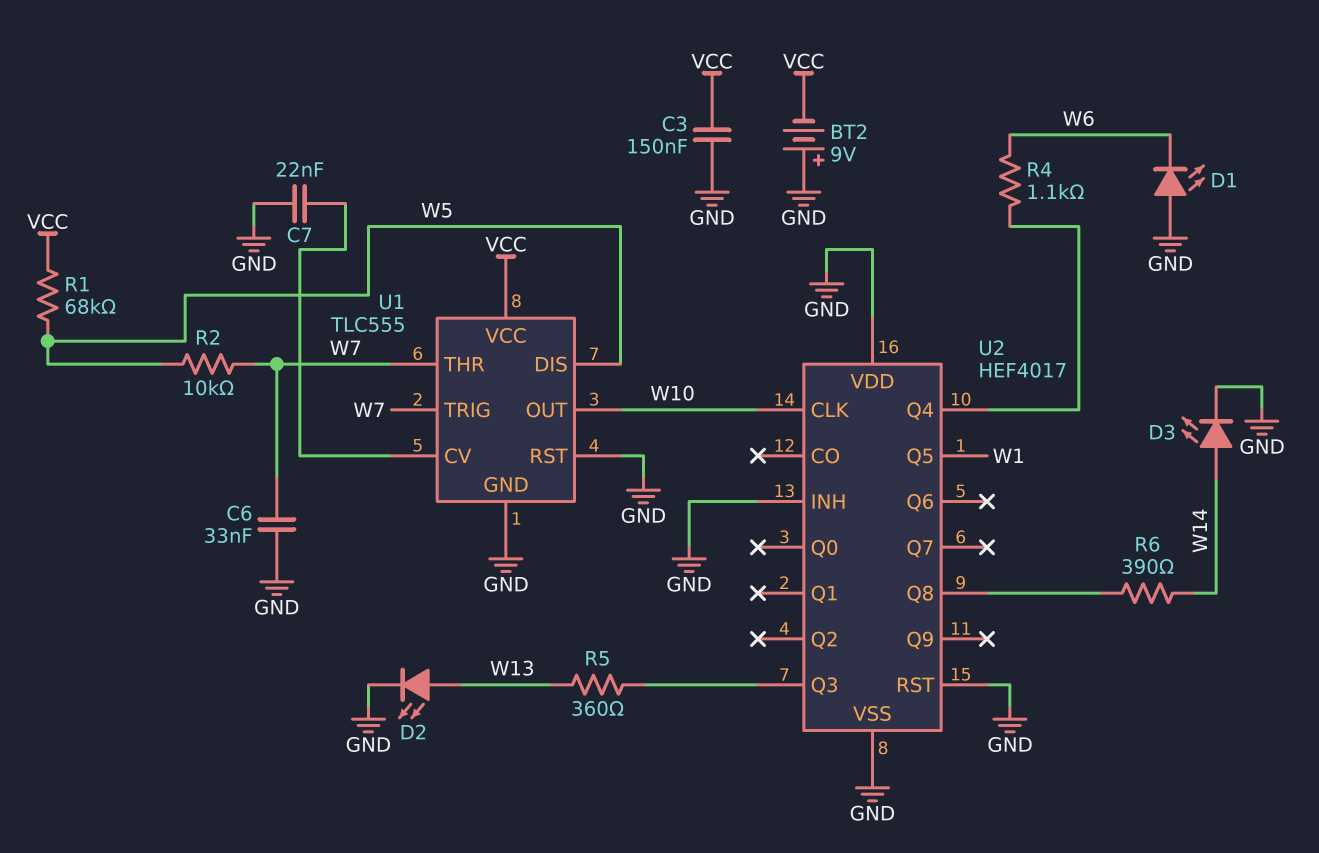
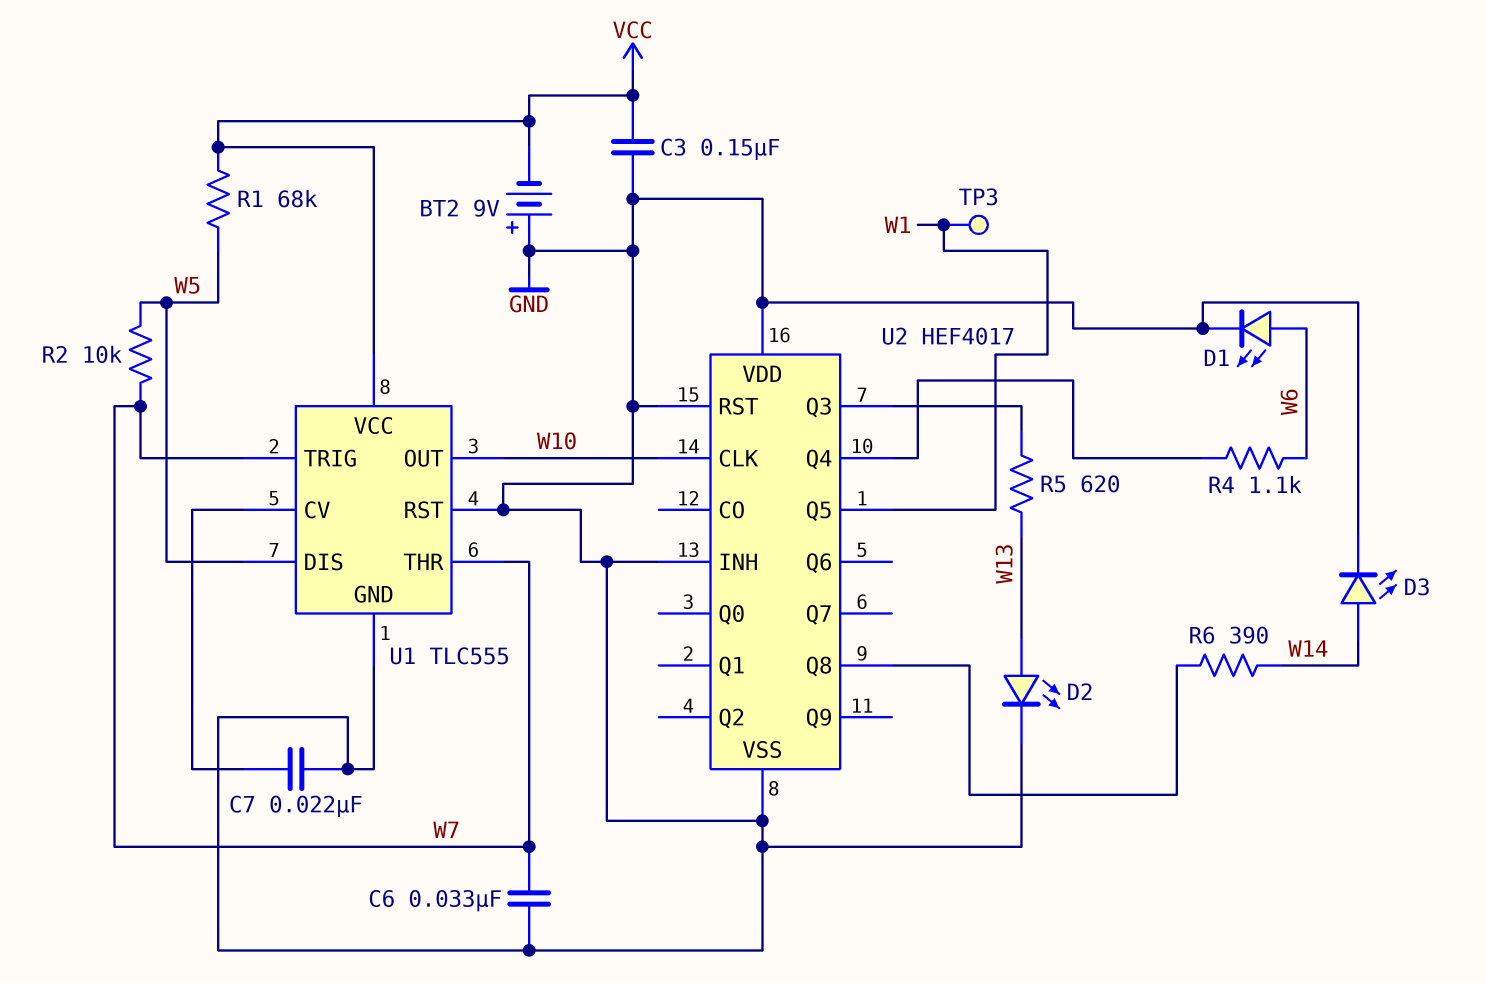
D1: LED (A GND, K W6) -> LED (A W6, K GND)
R5: 360 (U2/Q3, W13) -> 620 (U2/Q3, W13)
TP3: none -> test point (W1)

